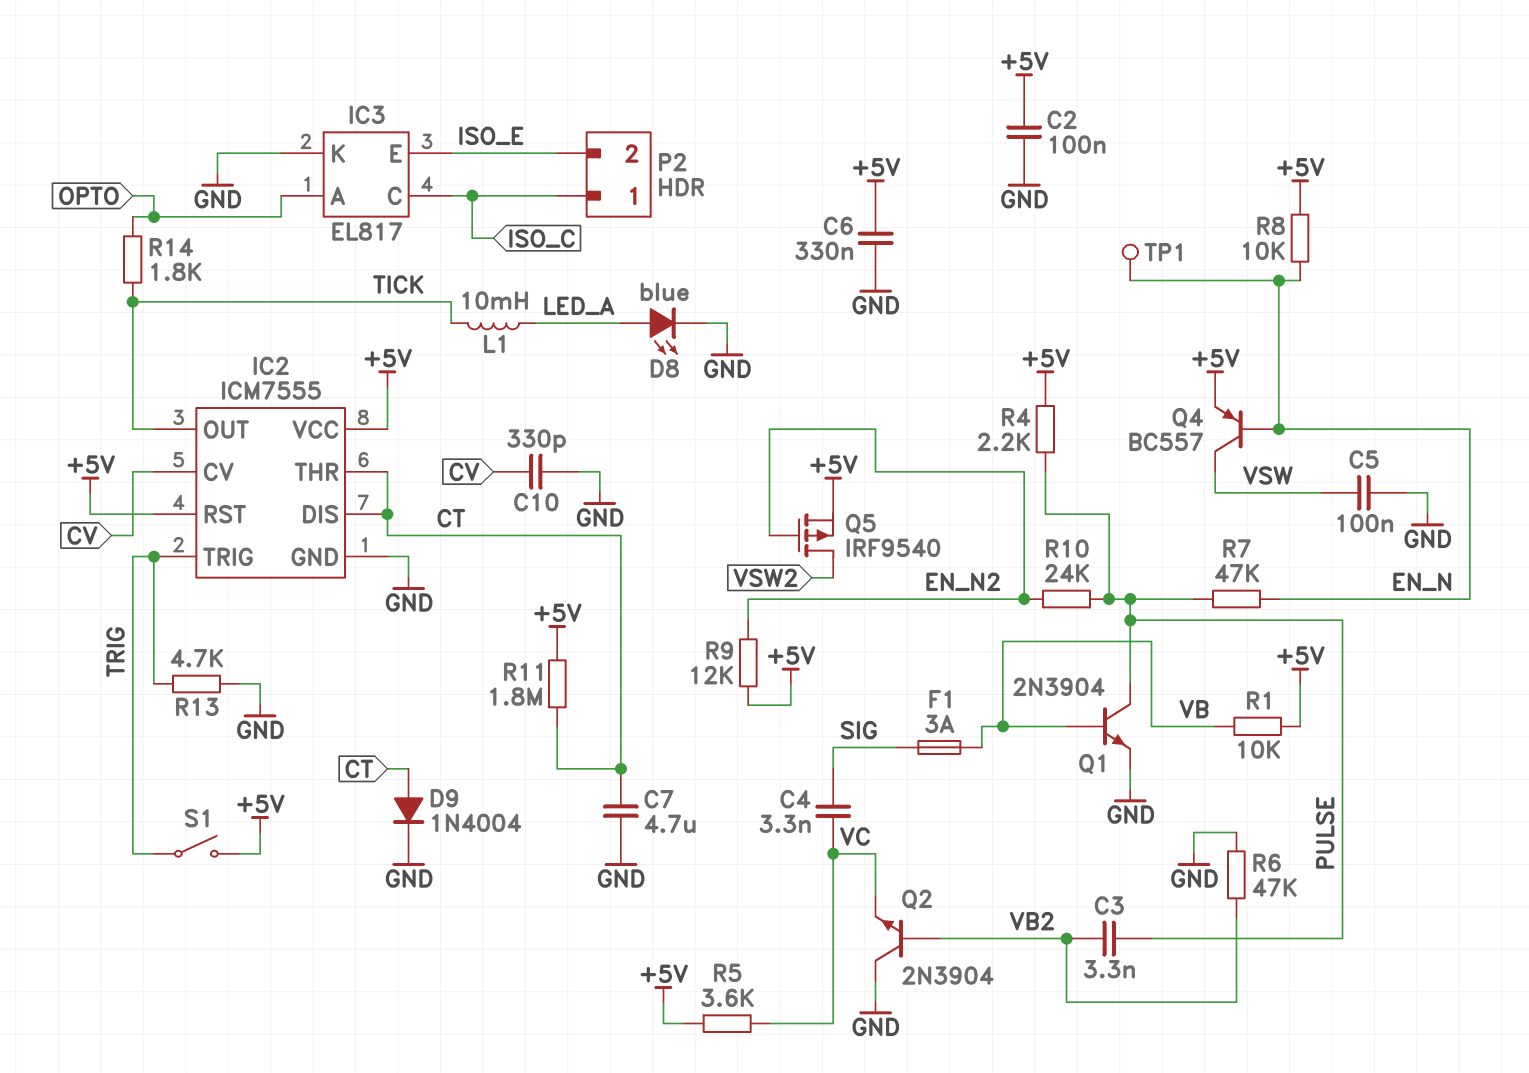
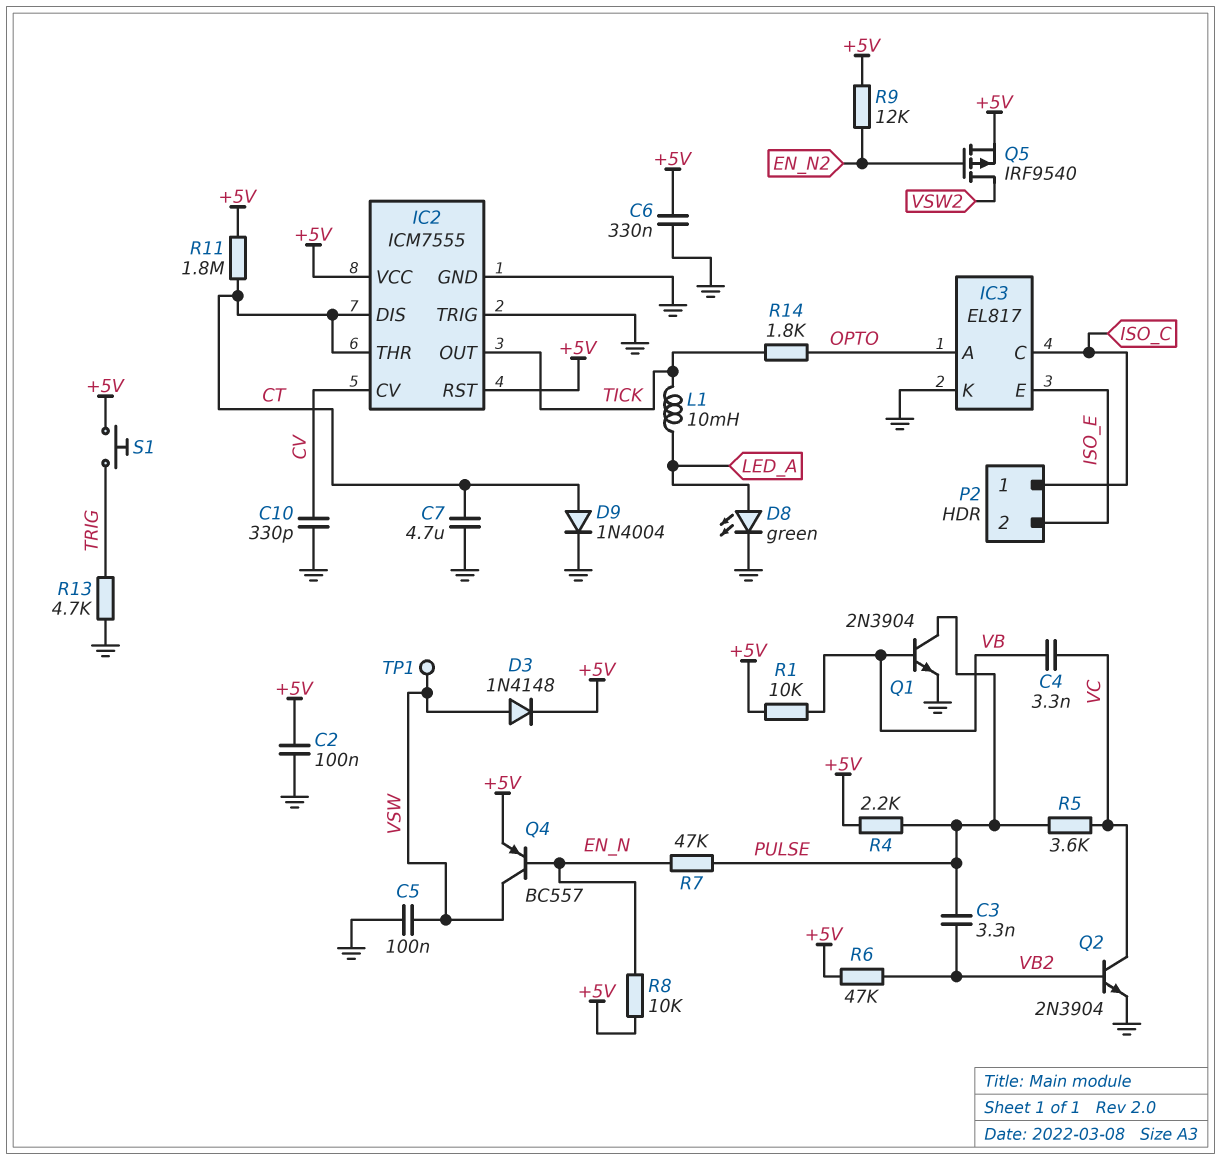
C4: 3.3nF (SIG, VC) -> 3.3nF (VB, VC)
D3: none -> diode 1N4148 (A VSW, K +5V)
D8: LED blue (A LED_A, K GND) -> LED green (A LED_A, K GND)
F1: 3A (SIG, VB) -> none
IC2 pin TRIG: TRIG -> GND
Q2: NPN 2N3904 (B VB2, C GND, E VC) -> NPN 2N3904 (B VB2, C VC, E GND)
R5: 3.6k (+5V, VC) -> 3.6k (PULSE, VC)
R6: 47k (GND, VB2) -> 47k (+5V, VB2)
R10: 24k (EN_N2, PULSE) -> none
S1: switch (+5V, TRIG) -> button (+5V, TRIG)
TP1: test point (EN_N) -> test point (VSW)

